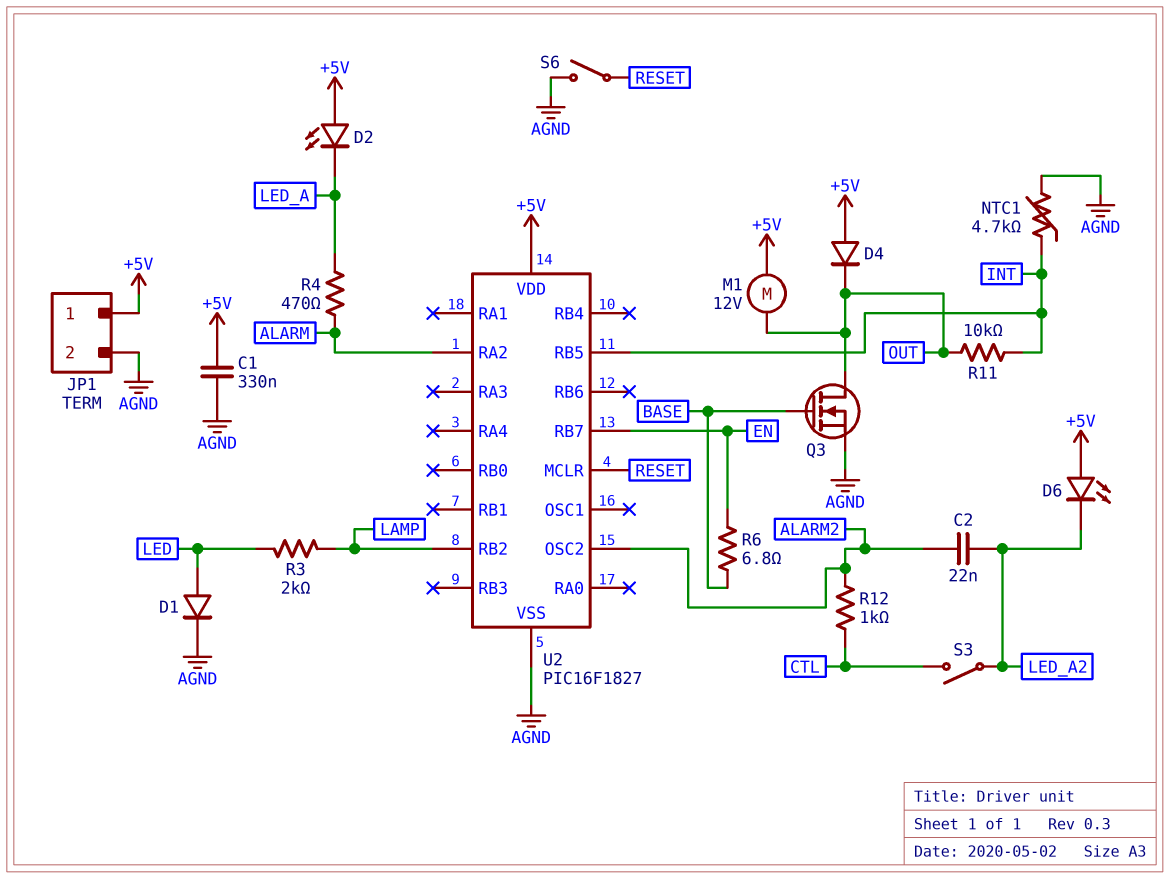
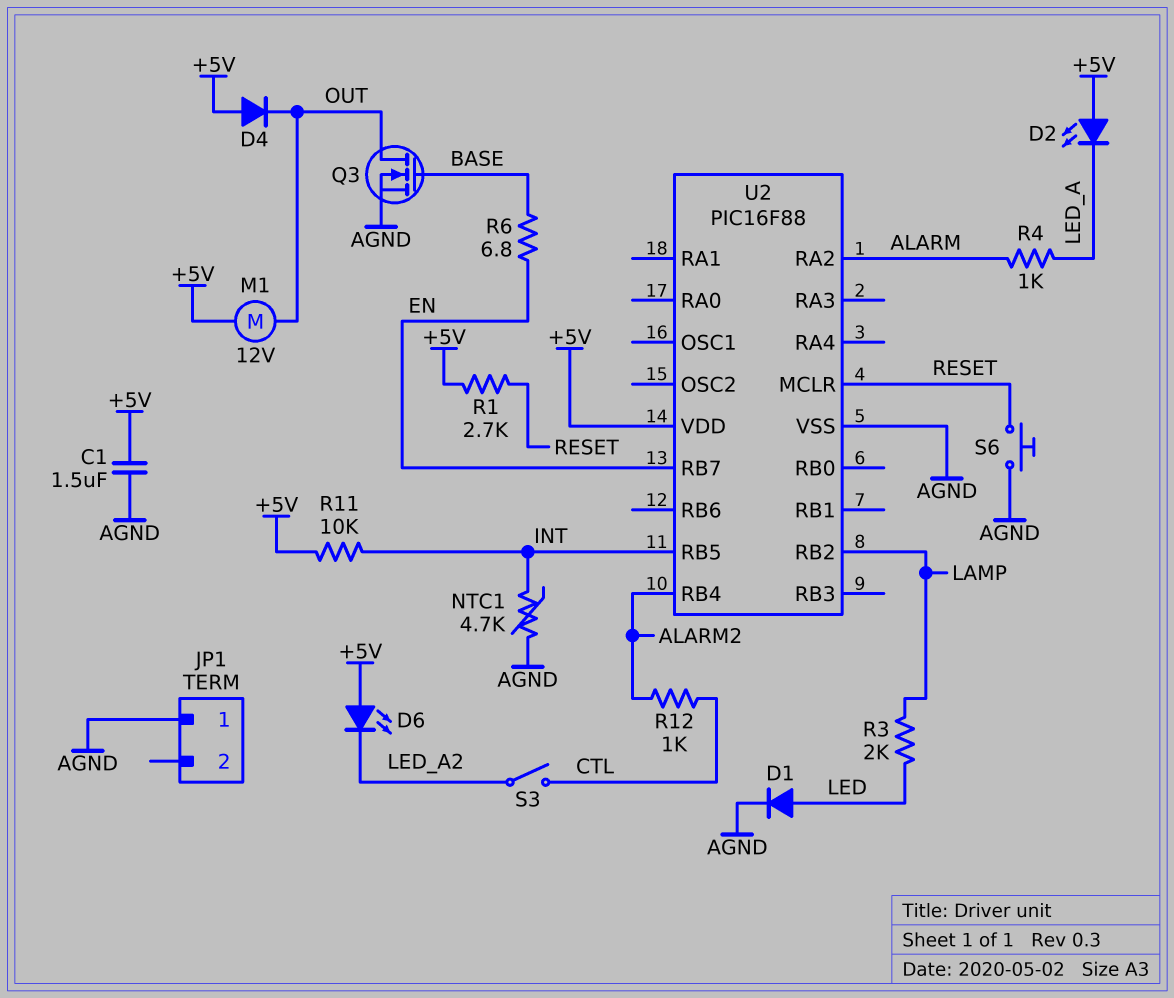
C1: 330nF (+5V, AGND) -> 1.5uF (+5V, AGND)
C2: 22nF (ALARM2, LED_A2) -> none
JP1 pin 1: +5V -> AGND
JP1 pin 2: AGND -> none
R1: none -> 2.7k (+5V, RESET)
R4: 470 (ALARM, LED_A) -> 1k (ALARM, LED_A)
R11: 10k (INT, OUT) -> 10k (+5V, INT)
S6: switch (AGND, RESET) -> button (AGND, RESET)
U2: PIC16F1827 -> PIC16F88
U2 pin OSC2: ALARM2 -> none
U2 pin RB4: none -> ALARM2

